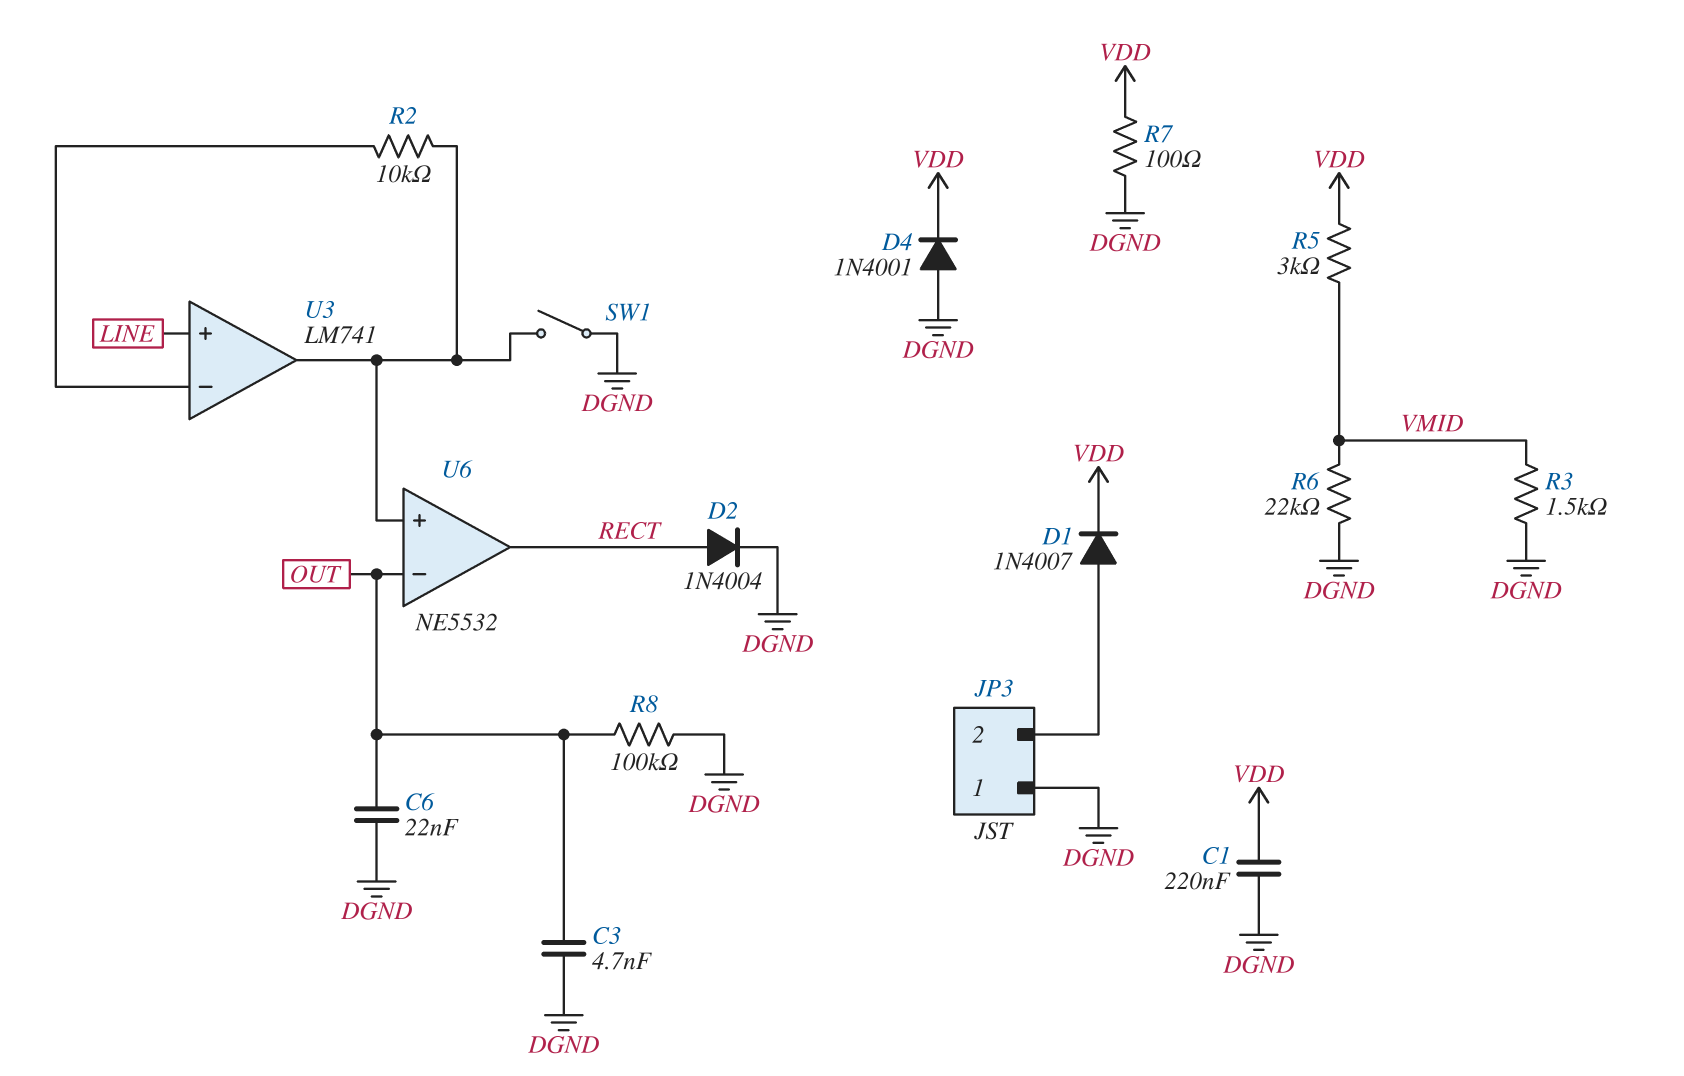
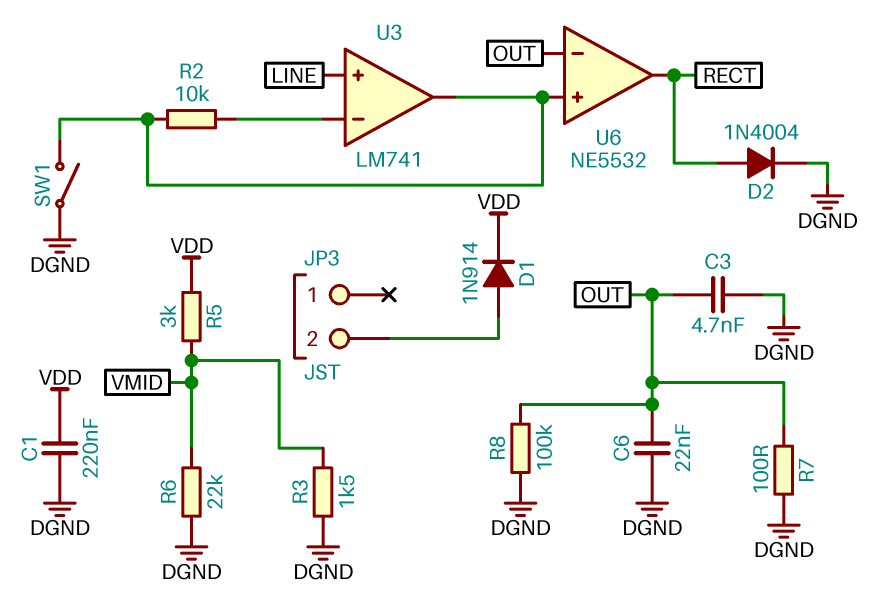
D1: diode 1N4007 (A JP3/2, K VDD) -> diode 1N914 (A JP3/2, K VDD)
D4: diode 1N4001 (A DGND, K VDD) -> none
JP3 pin 1: DGND -> none
R7: 100 (DGND, VDD) -> 100 (DGND, OUT)

